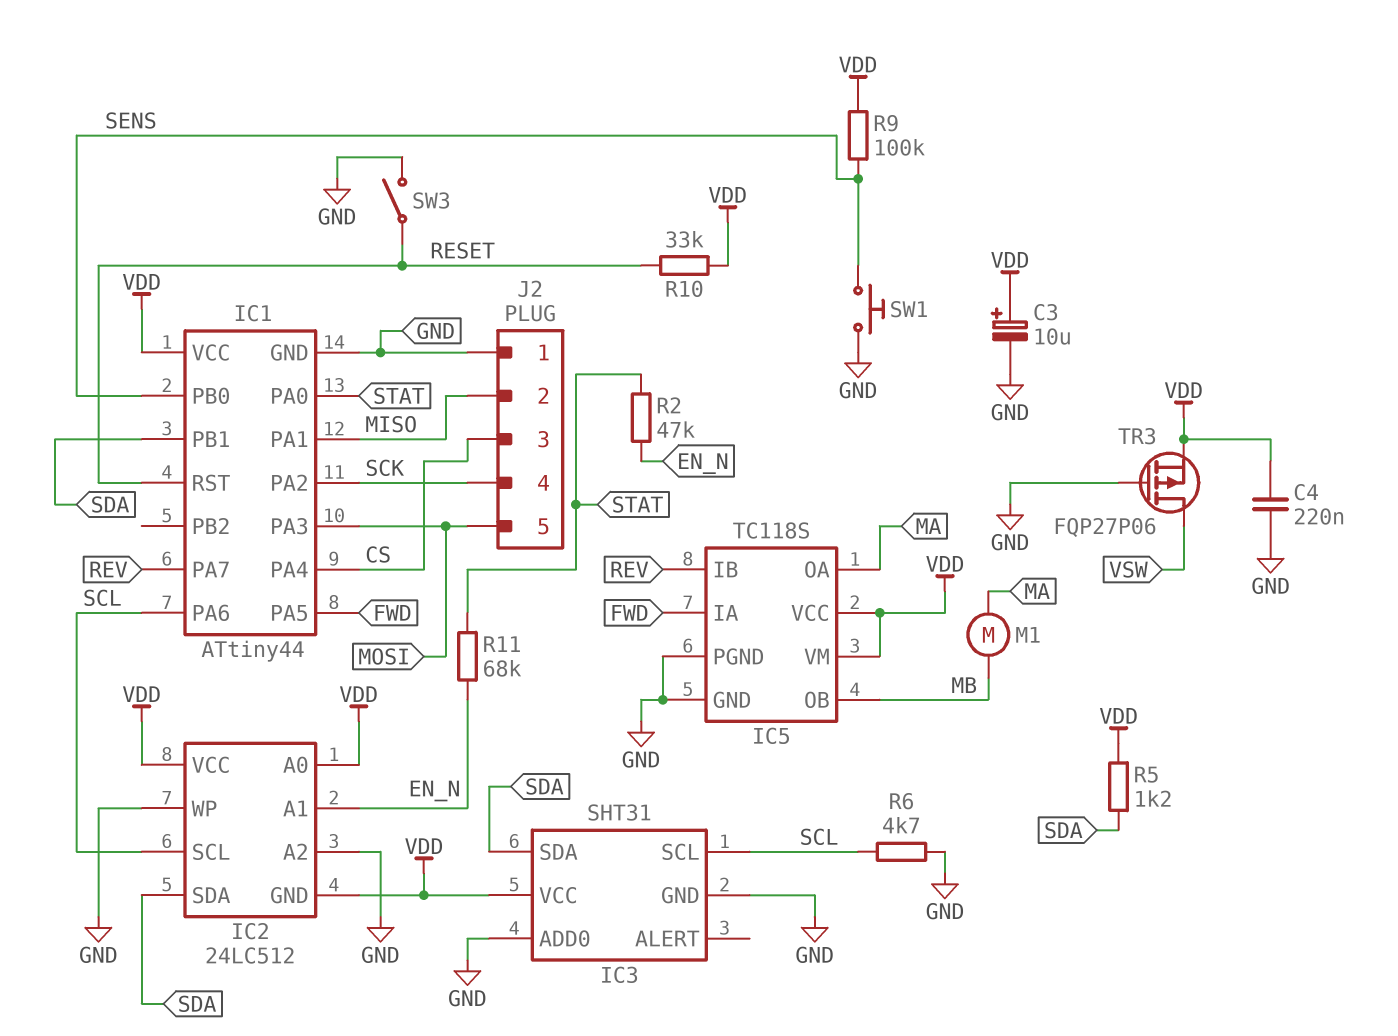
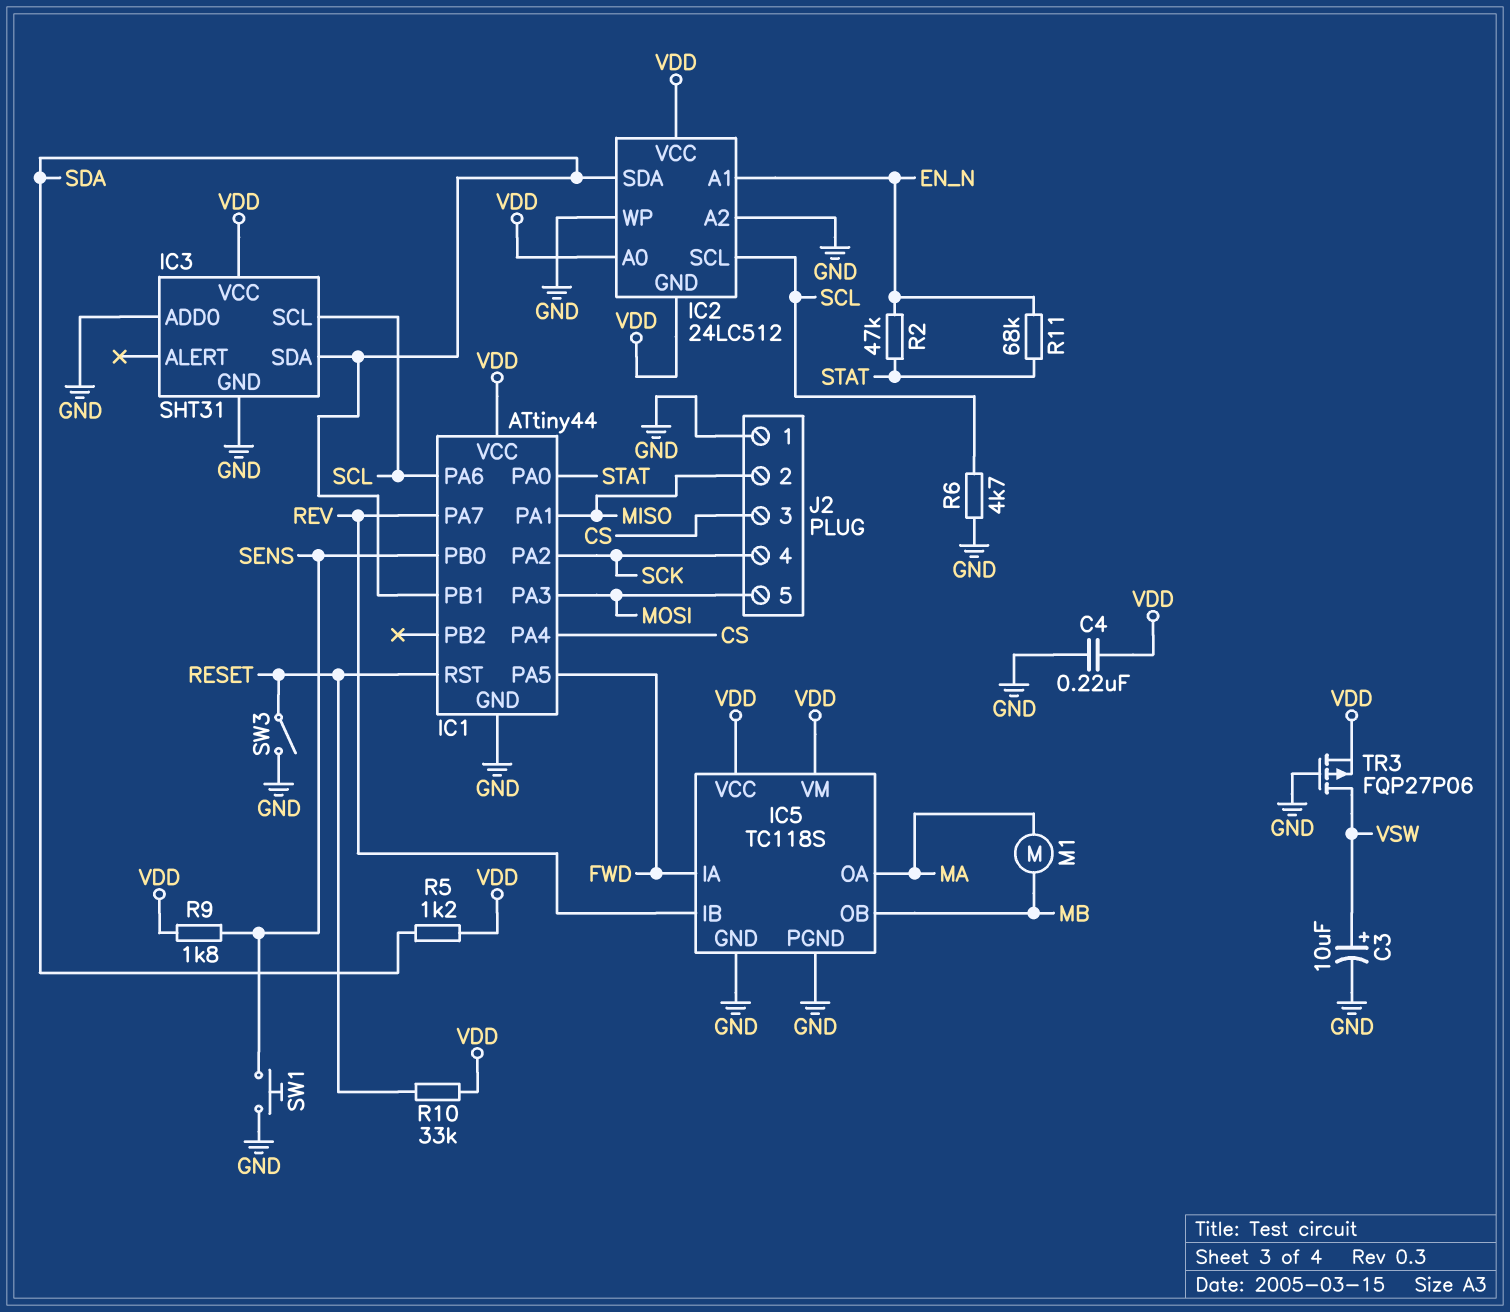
C3: 10uF (plus VDD, minus GND) -> 10uF (plus VSW, minus GND)
R9: 100k (SENS, VDD) -> 1.8k (SENS, VDD)

